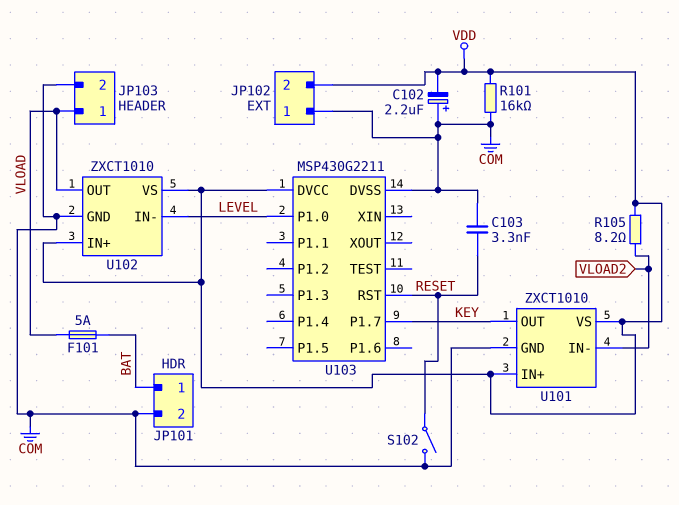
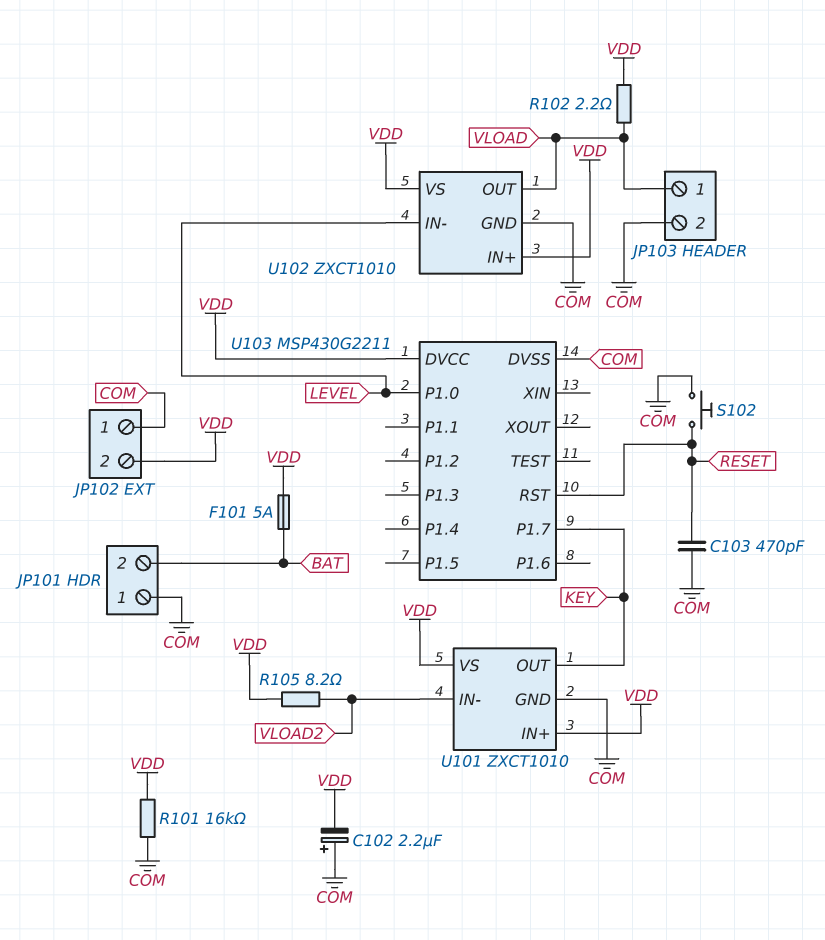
C103: 3.3nF (COM, RESET) -> 470pF (COM, RESET)
F101: 5A (BAT, VLOAD) -> 5A (BAT, VDD)
JP101 pin 1: BAT -> COM
JP101 pin 2: COM -> BAT
R102: none -> 2.2 (VDD, VLOAD)
S102: switch (COM, RESET) -> button (COM, RESET)

